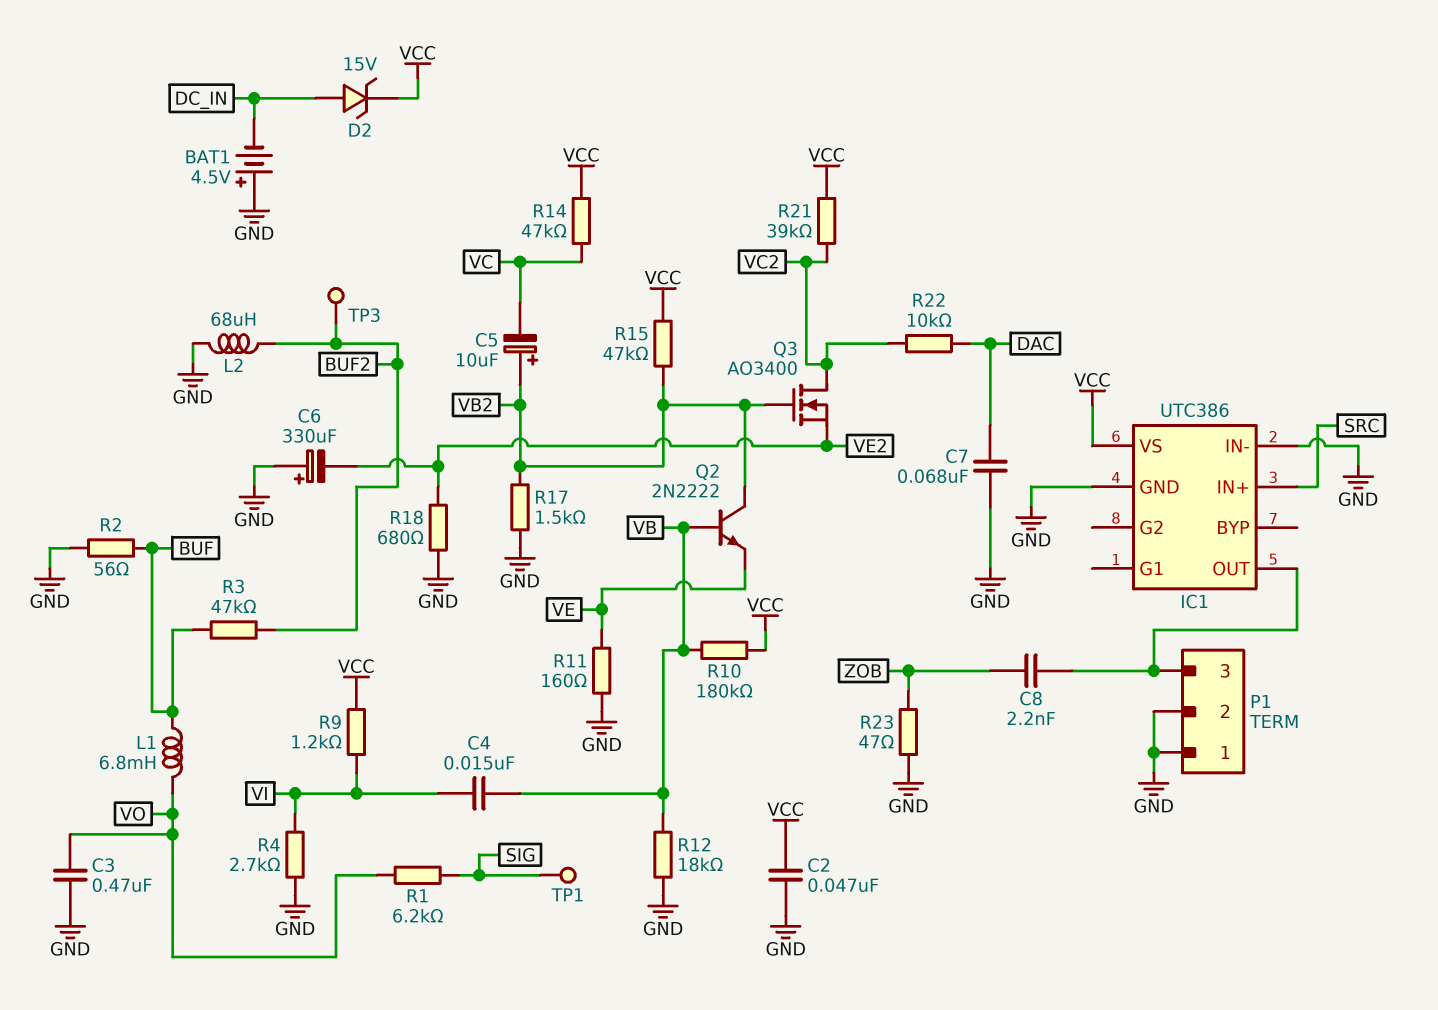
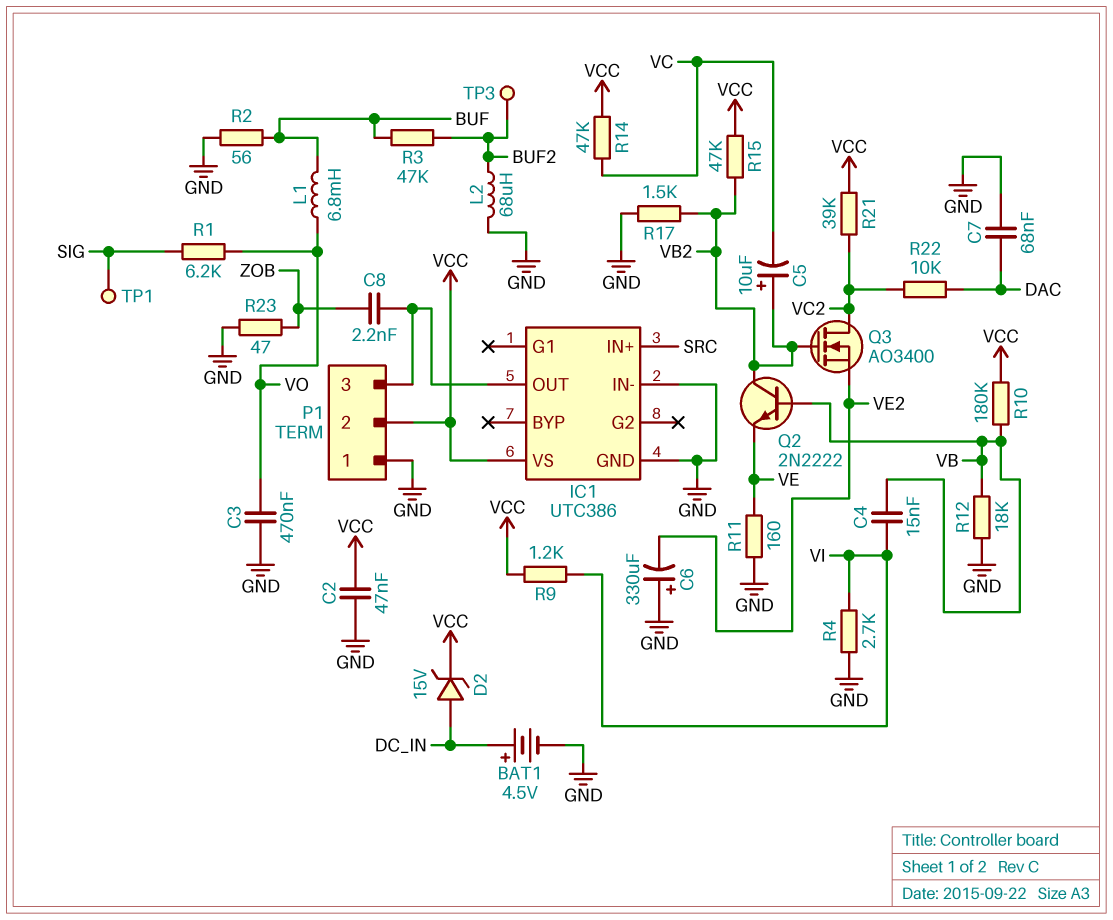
BAT1: 4.5V (plus GND, minus DC_IN) -> 4.5V (plus DC_IN, minus GND)
P1 pin 2: GND -> VCC
R18: 680 (GND, VE2) -> none

